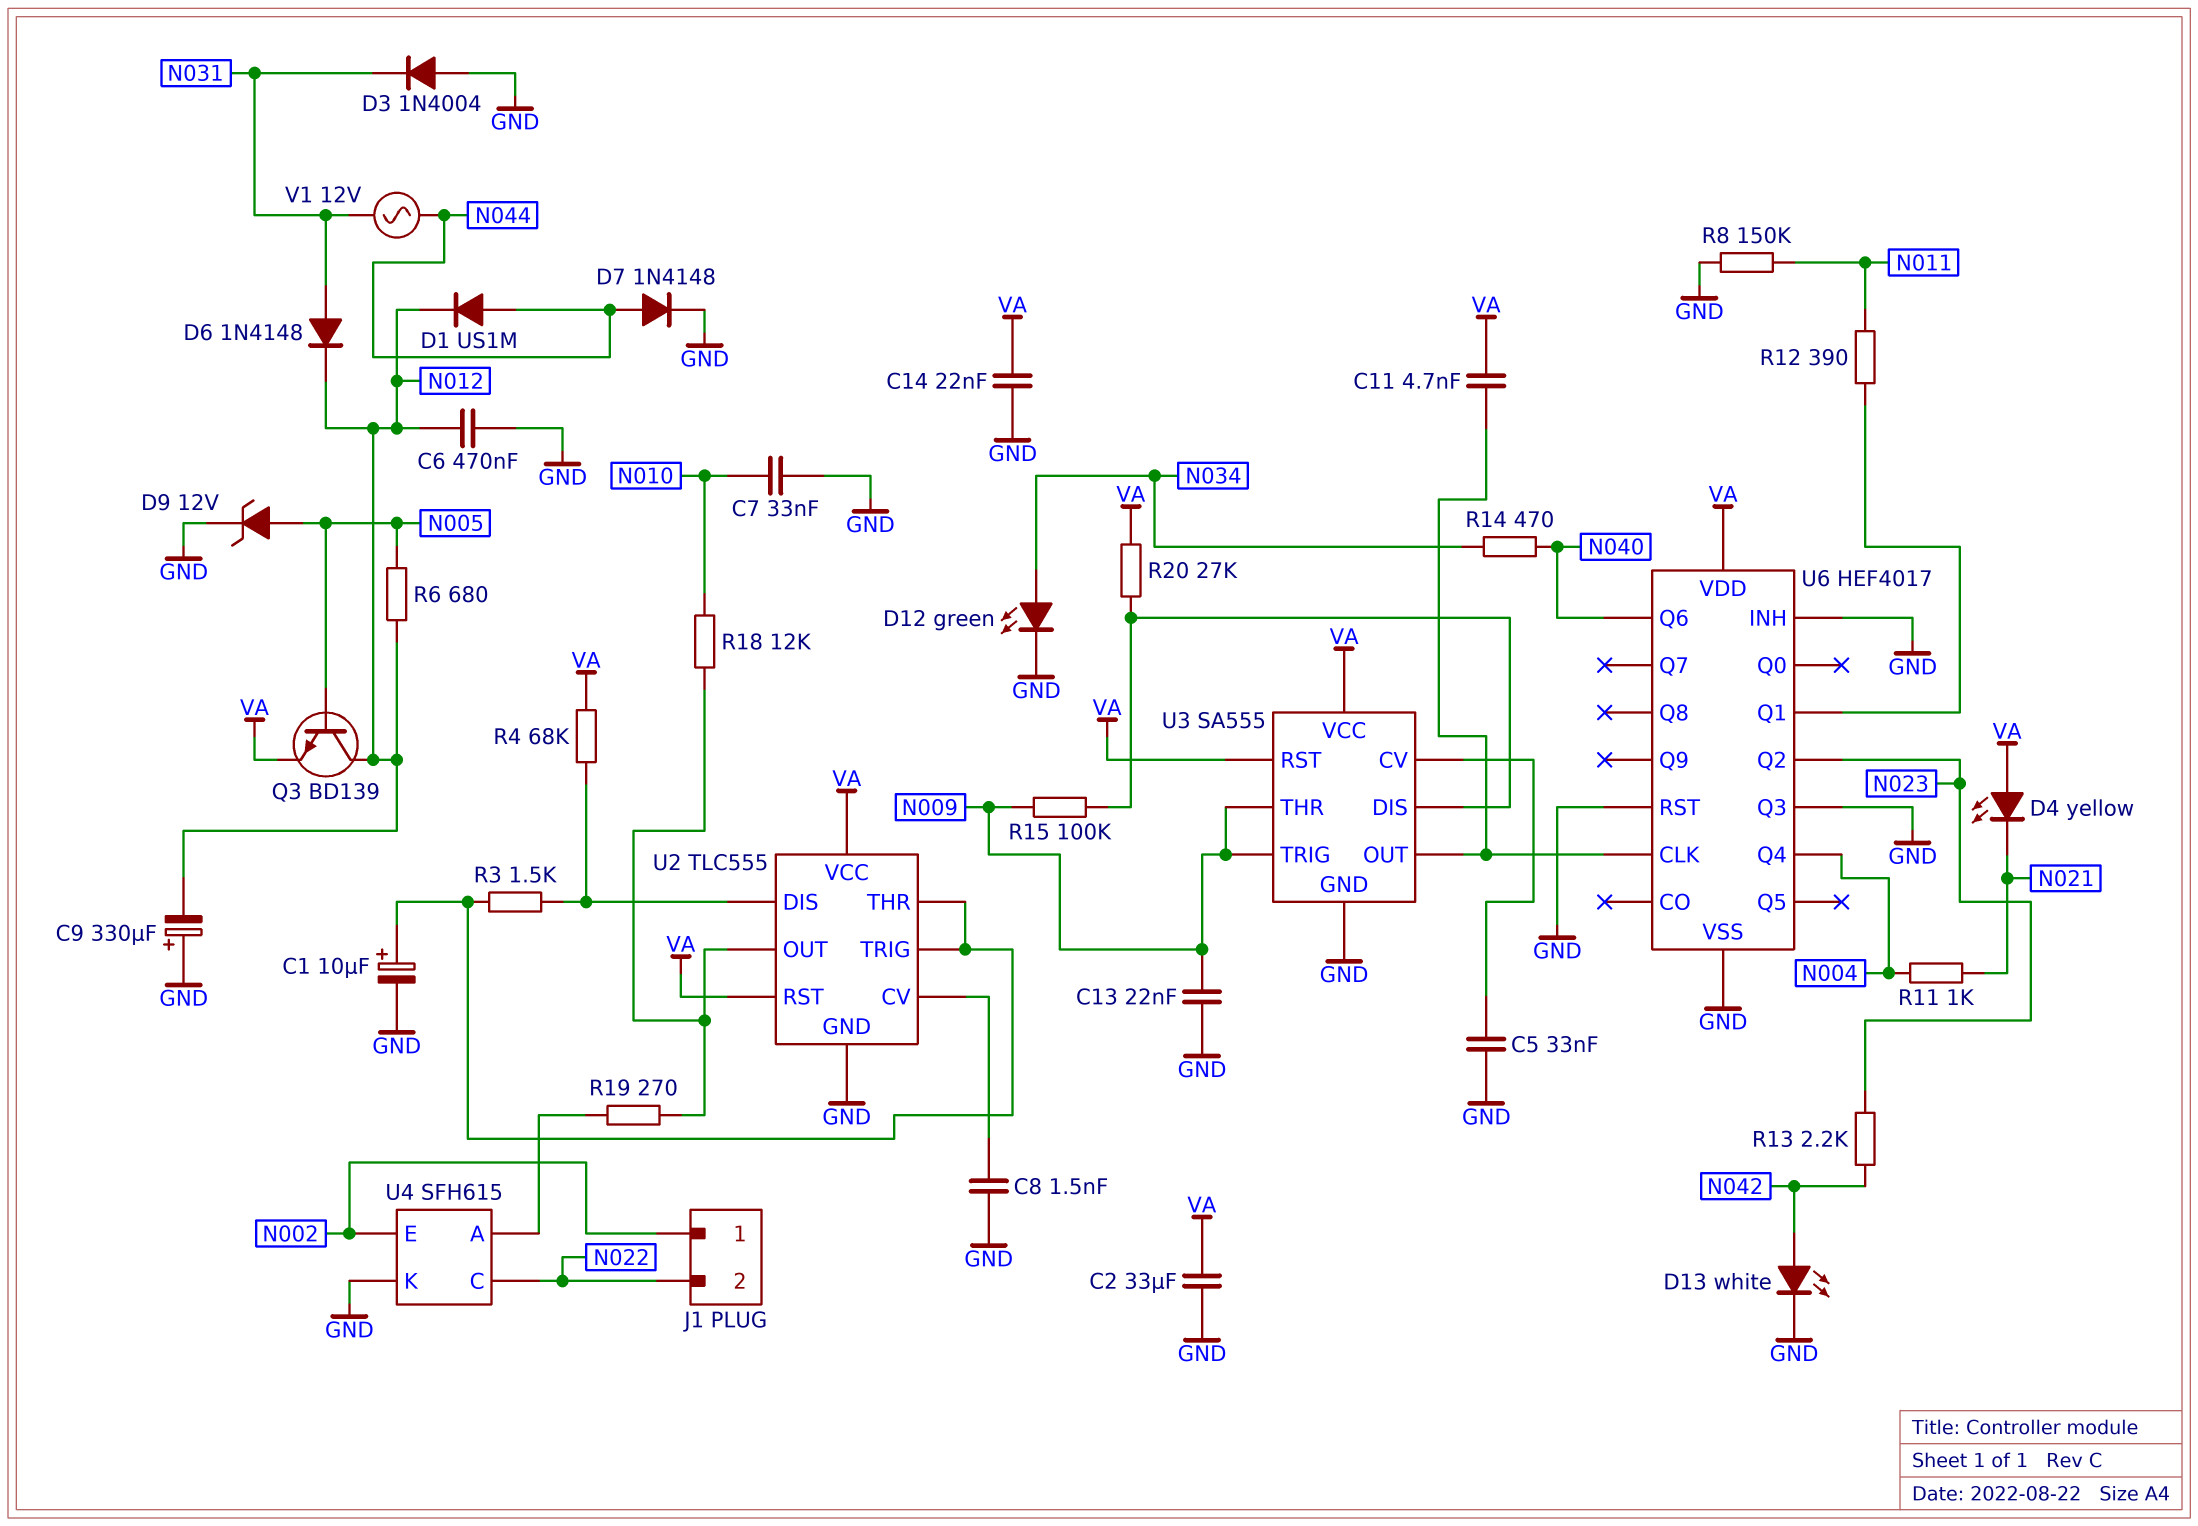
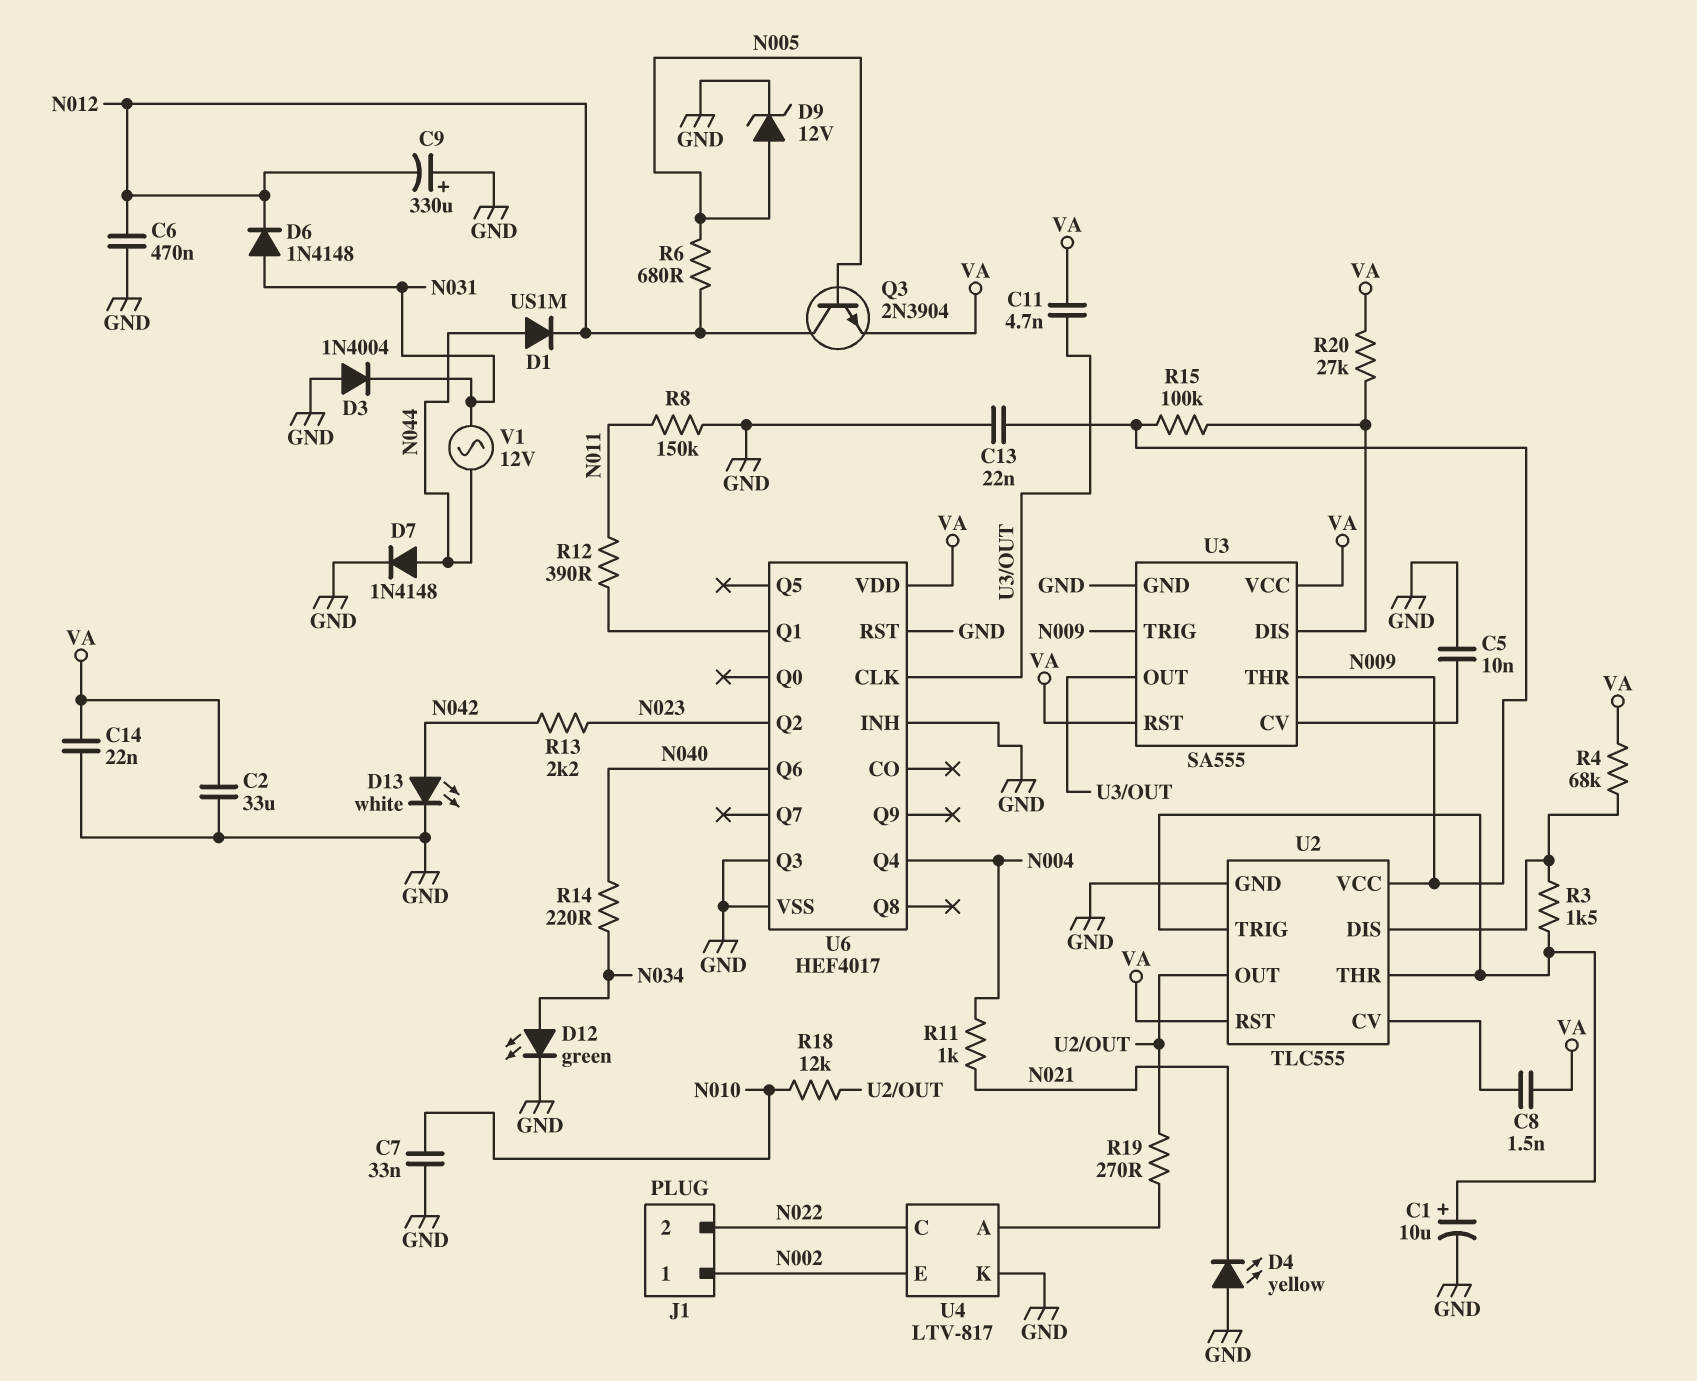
C5: 33nF (GND, U3/CV) -> 10nF (GND, U3/CV)
C8: 1.5nF (GND, U2/CV) -> 1.5nF (U2/CV, VA)
D4: LED yellow (A VA, K N021) -> LED yellow (A GND, K N021)
Q3: NPN BD139 (B N005, C N012, E VA) -> NPN 2N3904 (B N005, C N012, E VA)
R14: 470 (N034, N040) -> 220 (N034, N040)
U2 pin VCC: VA -> N009
U4: SFH615 -> LTV-817

